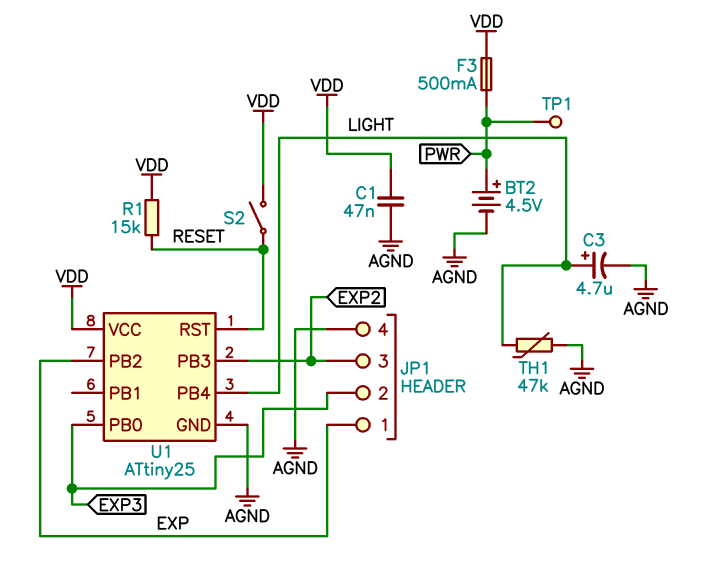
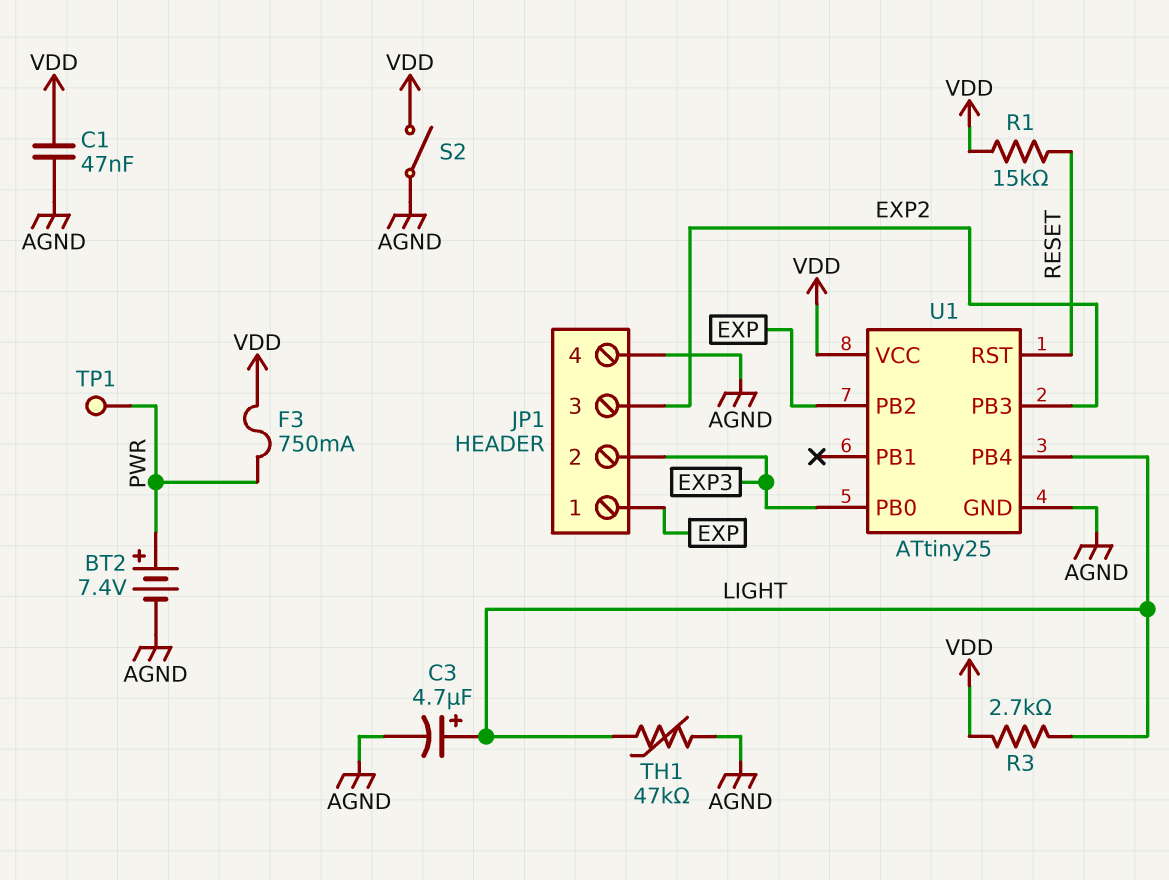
BT2: 4.5V (plus PWR, minus AGND) -> 7.4V (plus PWR, minus AGND)
F3: 500mA (PWR, VDD) -> 750mA (PWR, VDD)
R3: none -> 2.7k (LIGHT, VDD)
S2: switch (RESET, VDD) -> switch (AGND, VDD)

